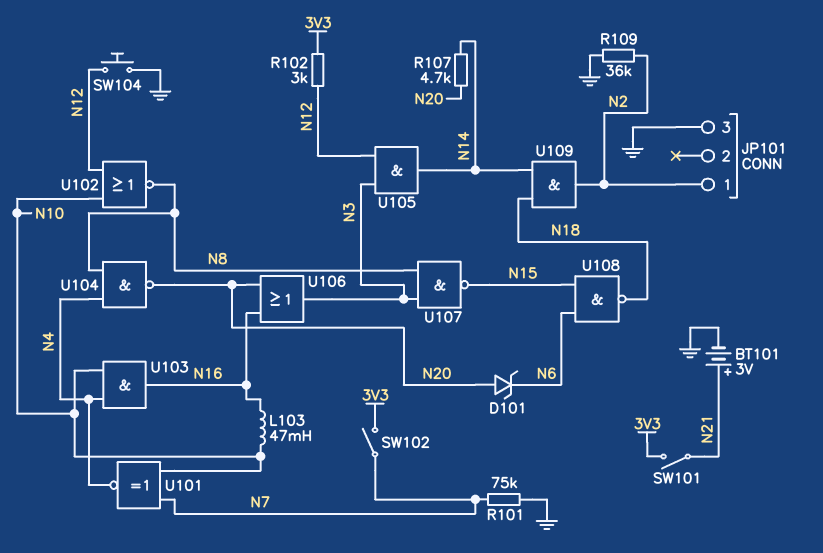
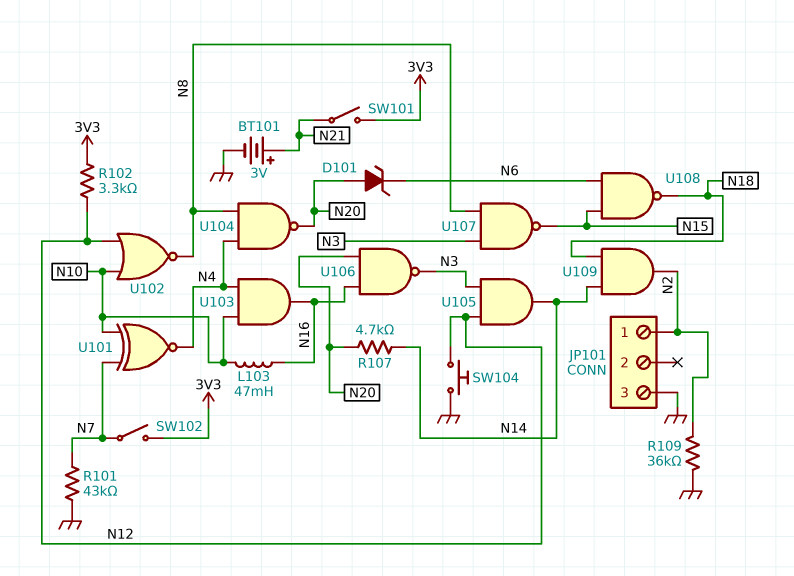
R101: 75k (GND, N7) -> 43k (GND, N7)
R102: 3k (3V3, N12) -> 3.3k (3V3, N12)
U106: OR (in N16, in N20, out N3) -> NAND (in N16, in N20, out N3)

